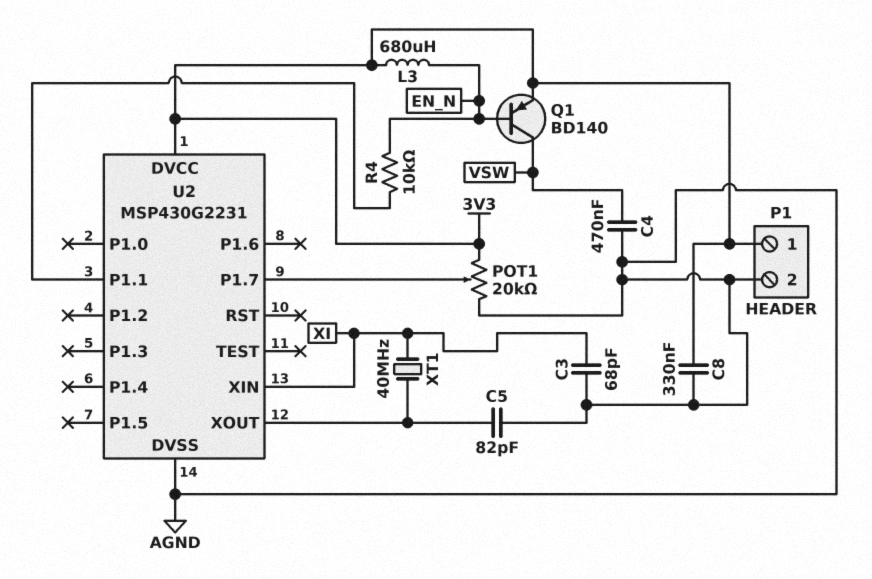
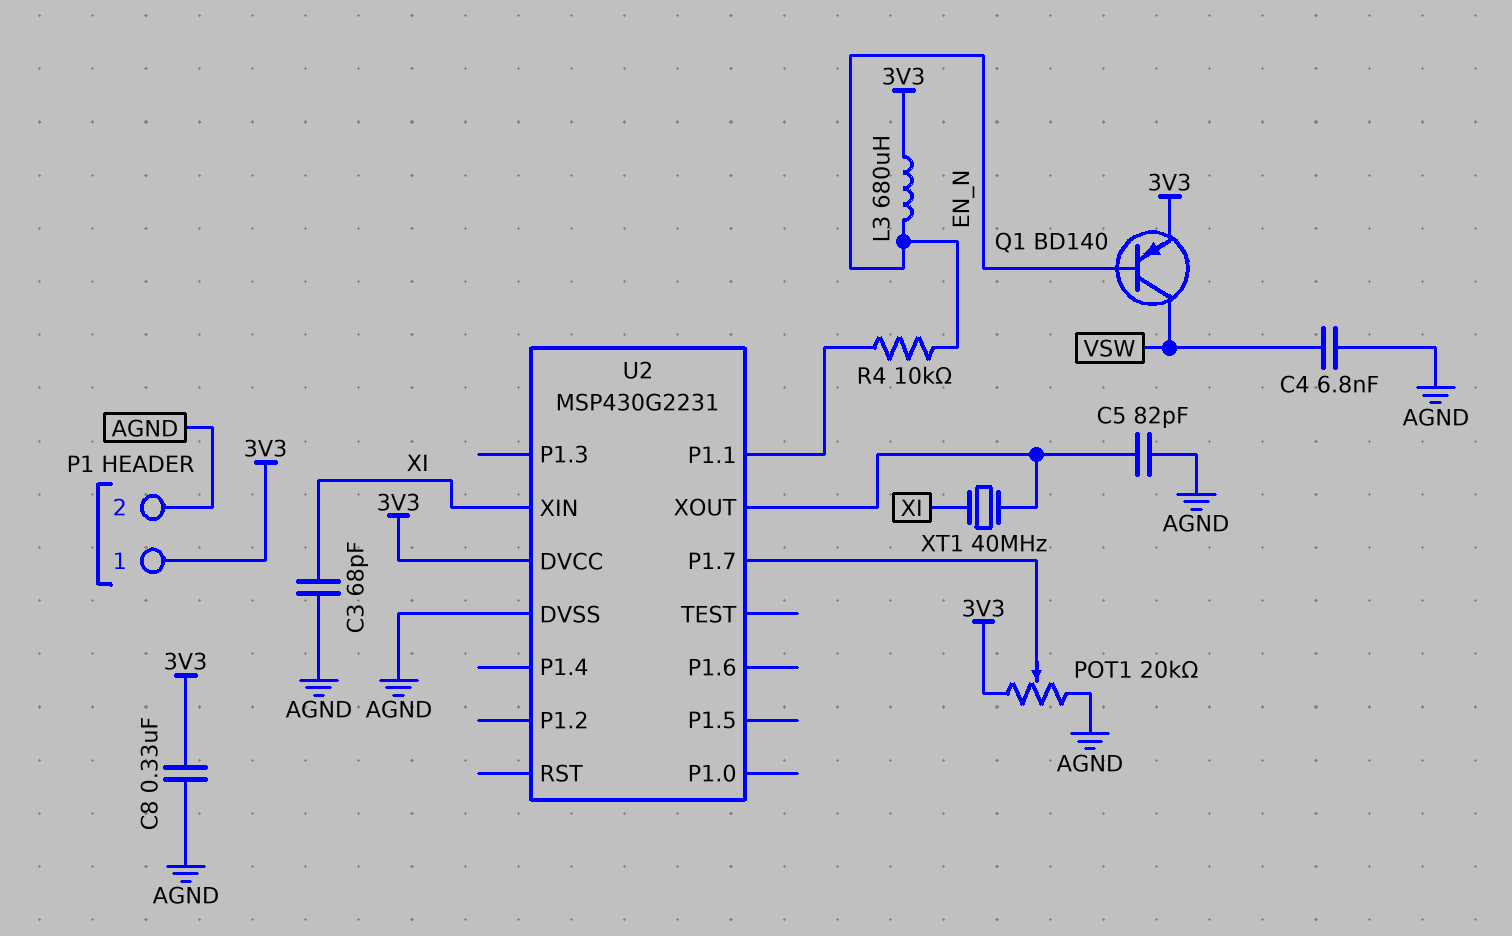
C4: 470nF (AGND, VSW) -> 6.8nF (AGND, VSW)

